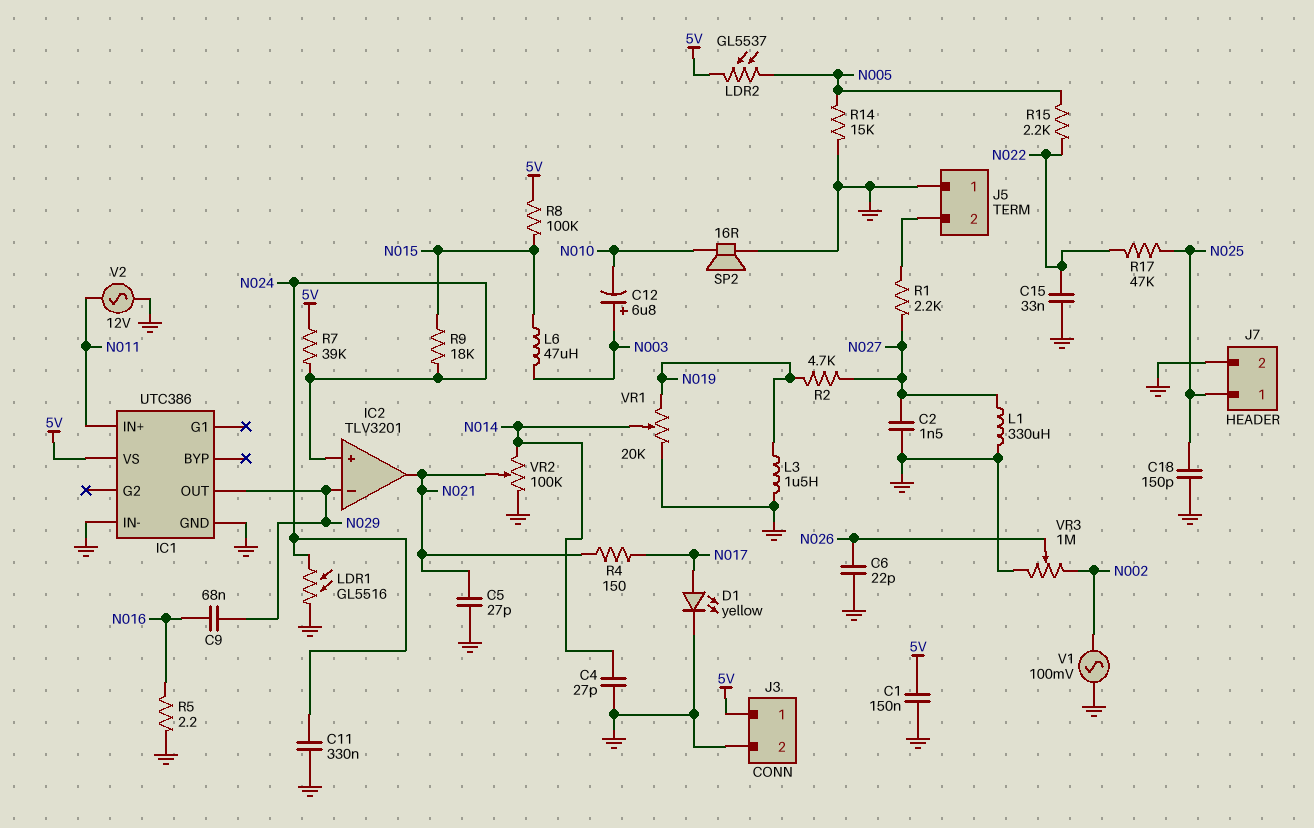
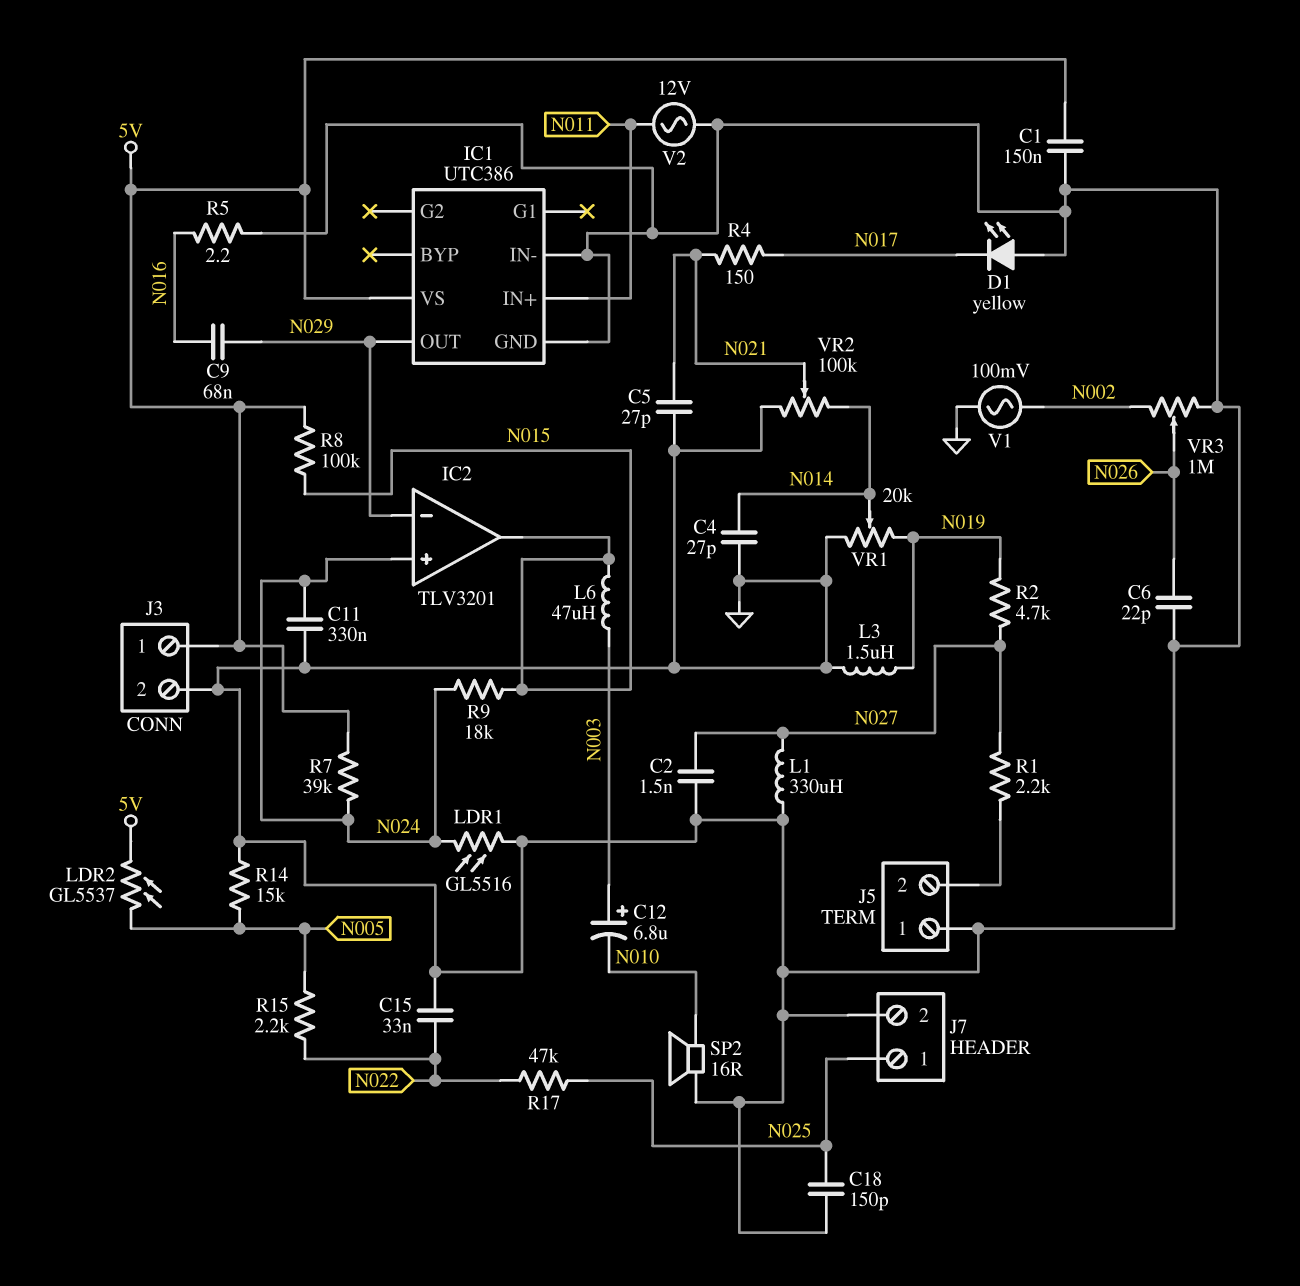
D1: LED yellow (A N017, K GND) -> LED yellow (A GND, K N017)
IC2 pin out: N021 -> N015

